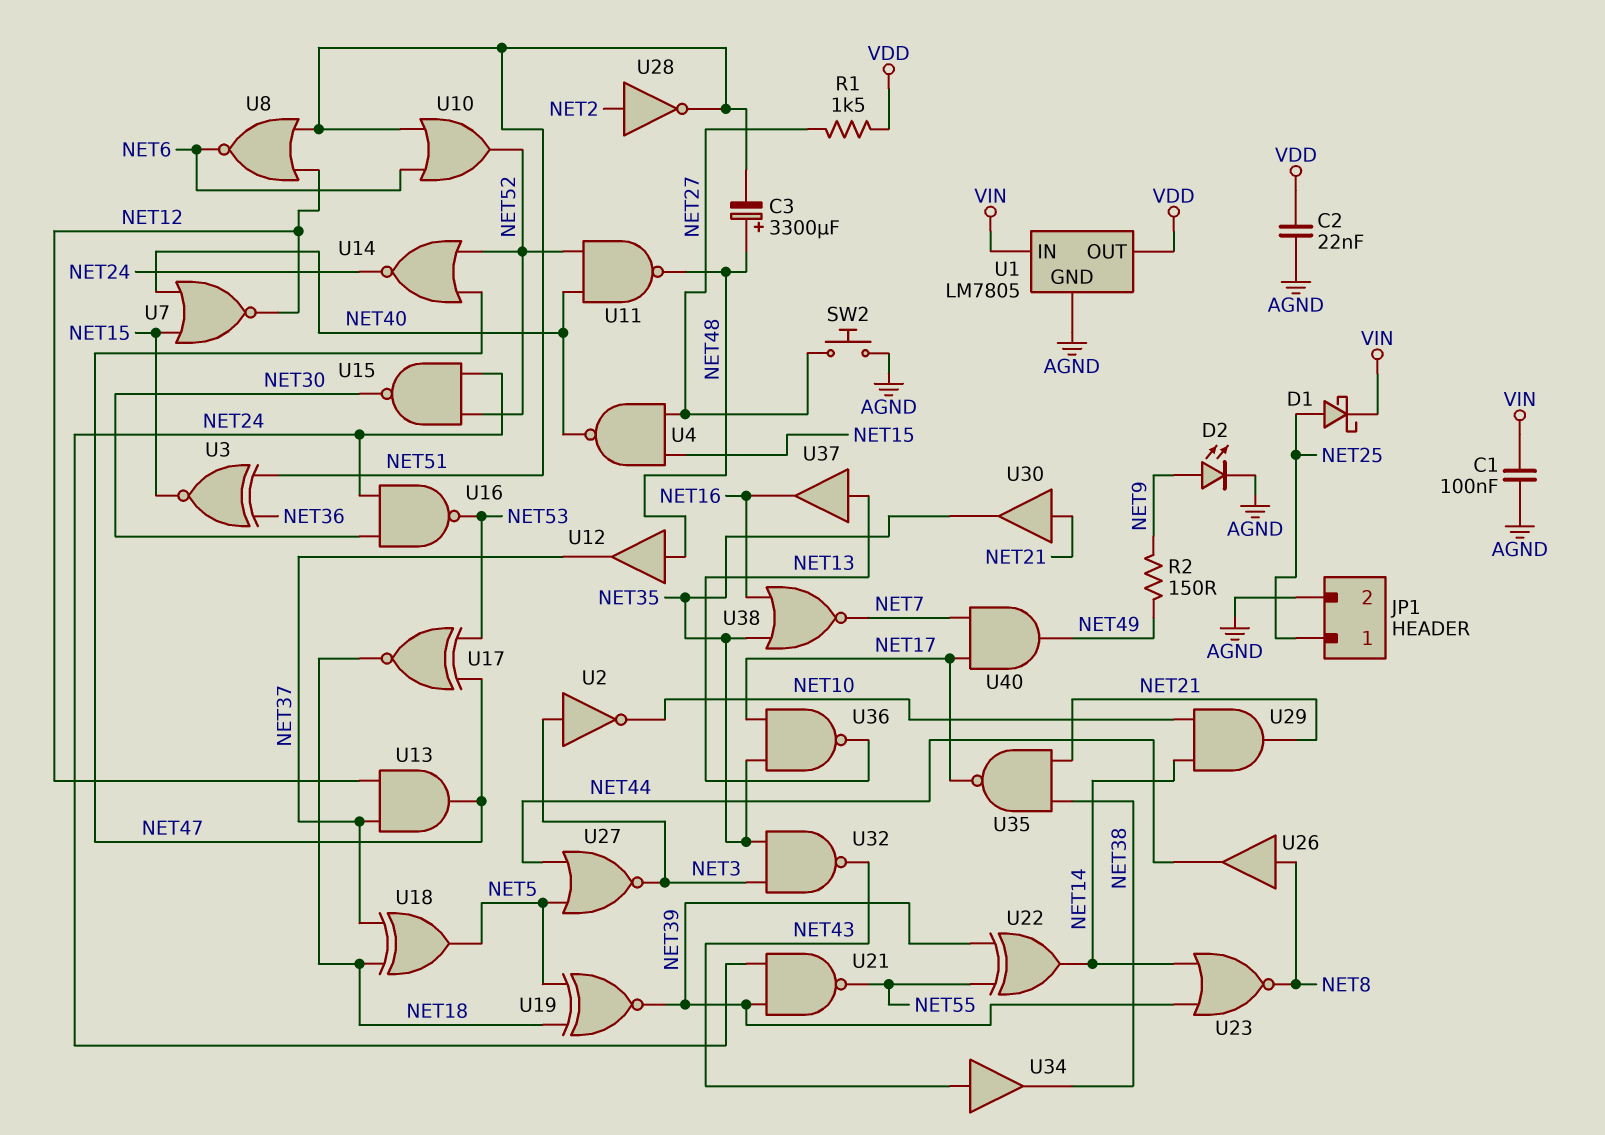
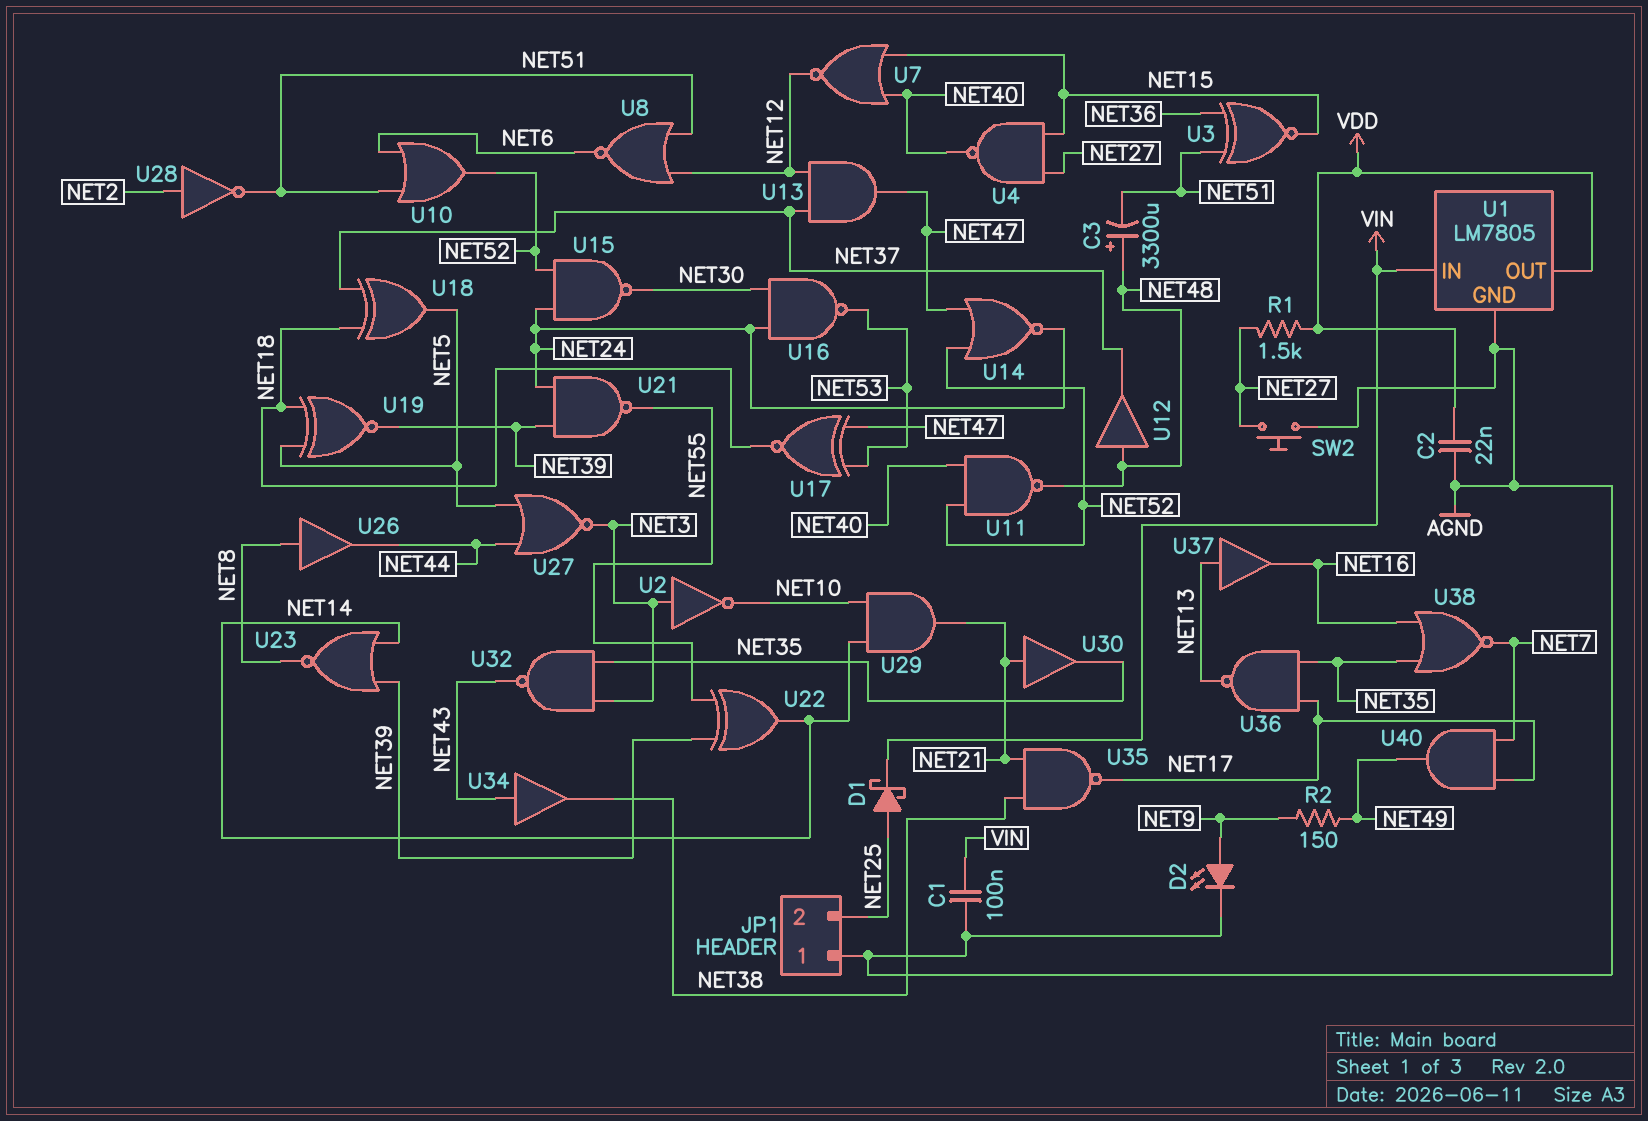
JP1 pin 1: NET25 -> AGND
JP1 pin 2: AGND -> NET25

